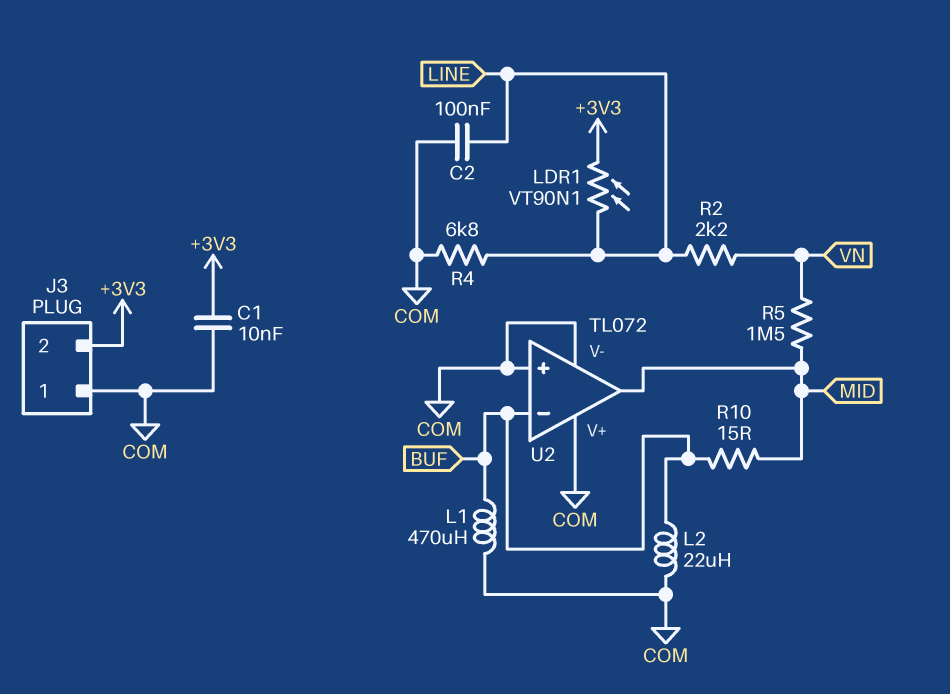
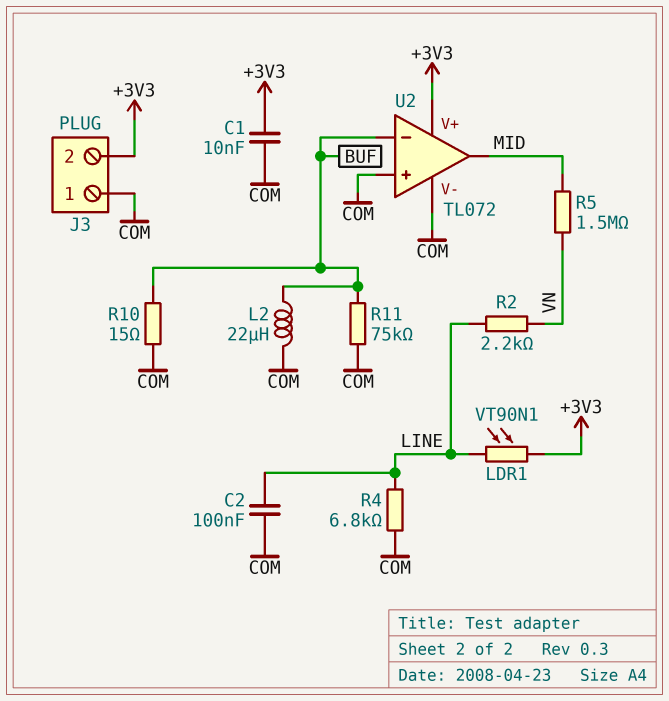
L1: 470uH (BUF, COM) -> none
R10: 15 (BUF, MID) -> 15 (BUF, COM)
R11: none -> 75k (BUF, COM)
U2 pin V+: COM -> +3V3

